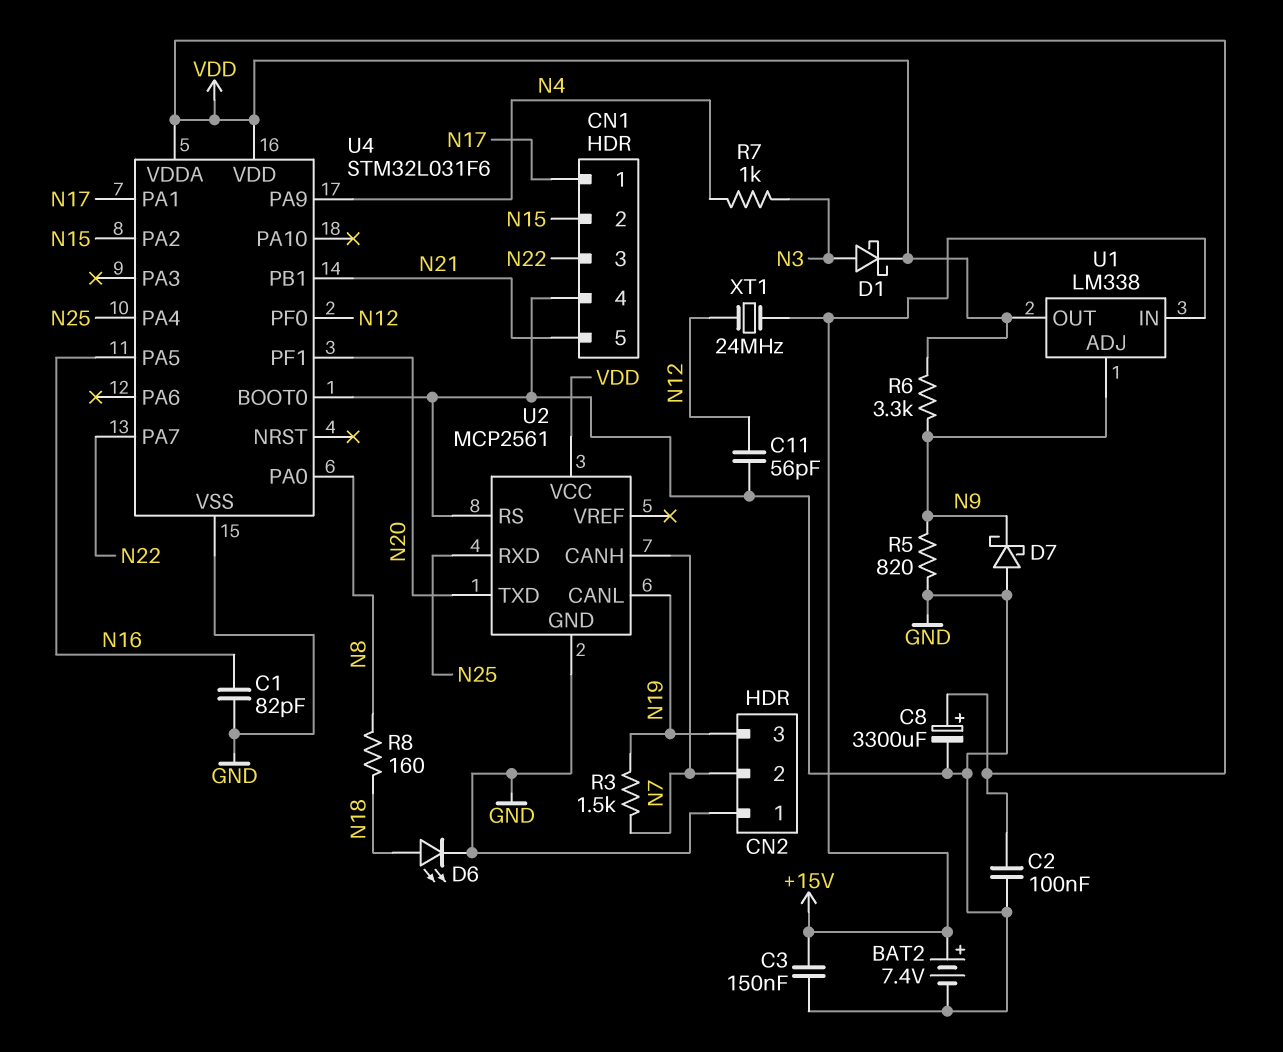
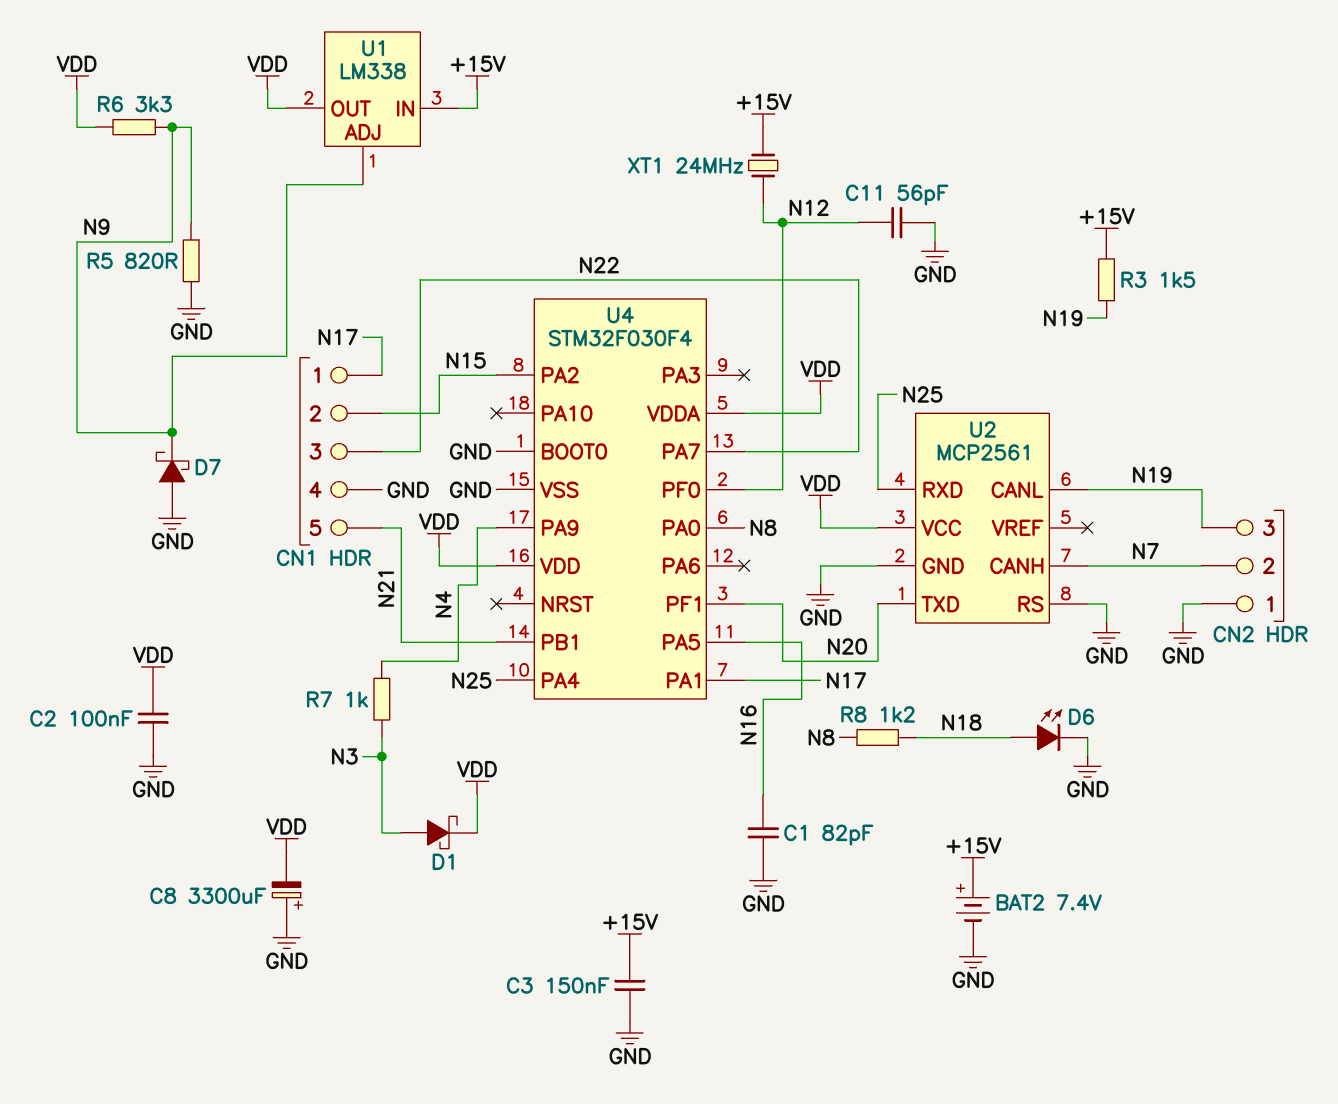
C8: 3300uF (plus VDD, minus GND) -> 3300uF (plus GND, minus VDD)
R3: 1.5k (N7, N19) -> 1.5k (+15V, N19)
R8: 160 (N8, N18) -> 1.2k (N8, N18)
U4: STM32L031F6 -> STM32F030F4

